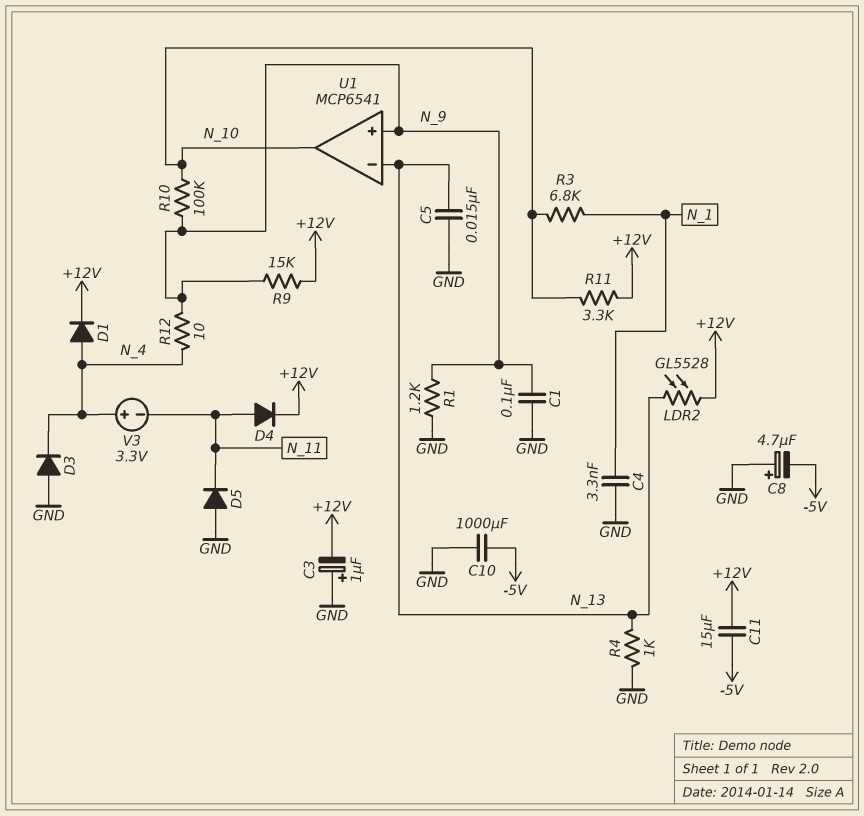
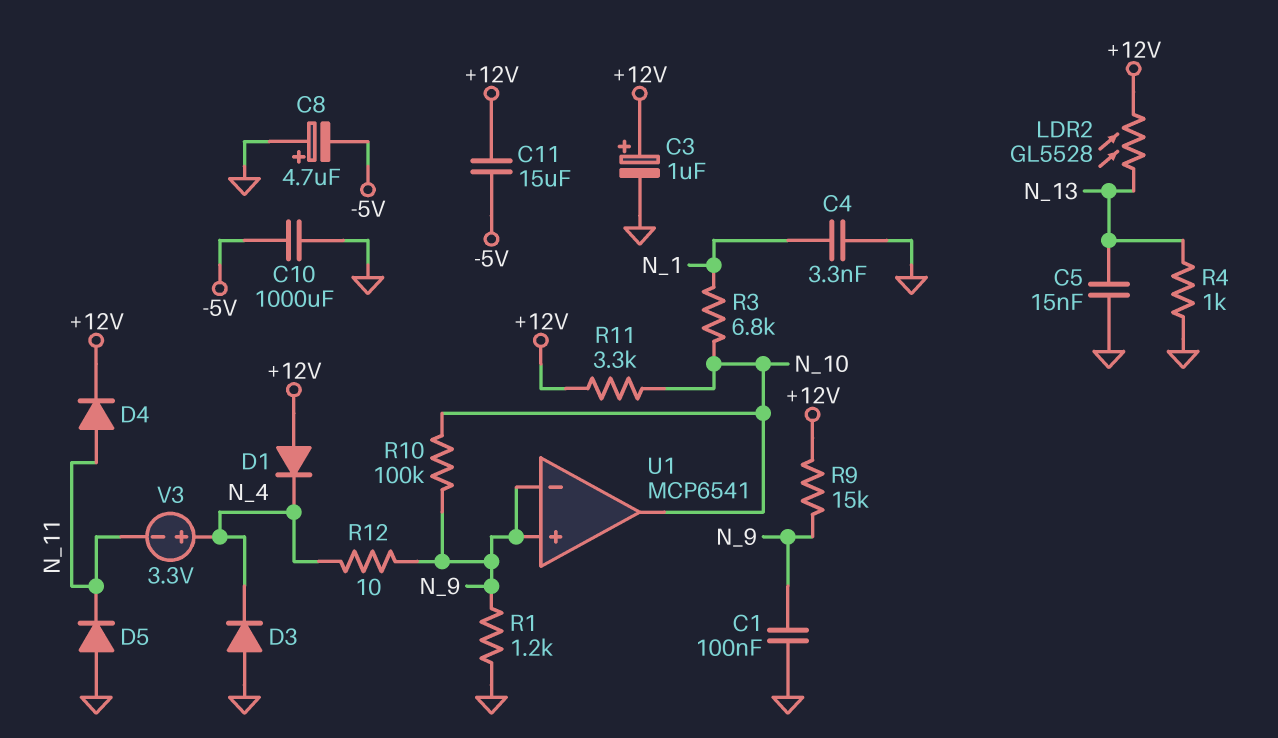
C3: 1uF (plus GND, minus +12V) -> 1uF (plus +12V, minus GND)
D1: diode (A N_4, K +12V) -> diode (A +12V, K N_4)
U1 pin in-: N_13 -> N_9

